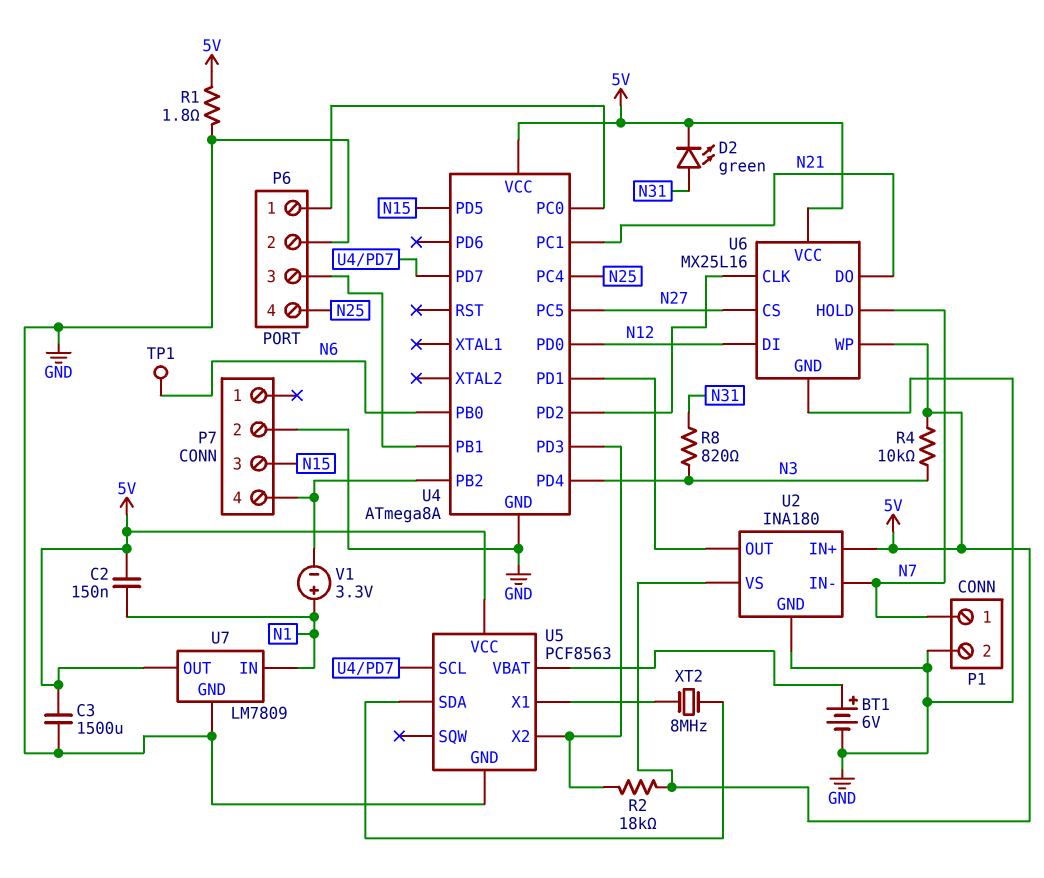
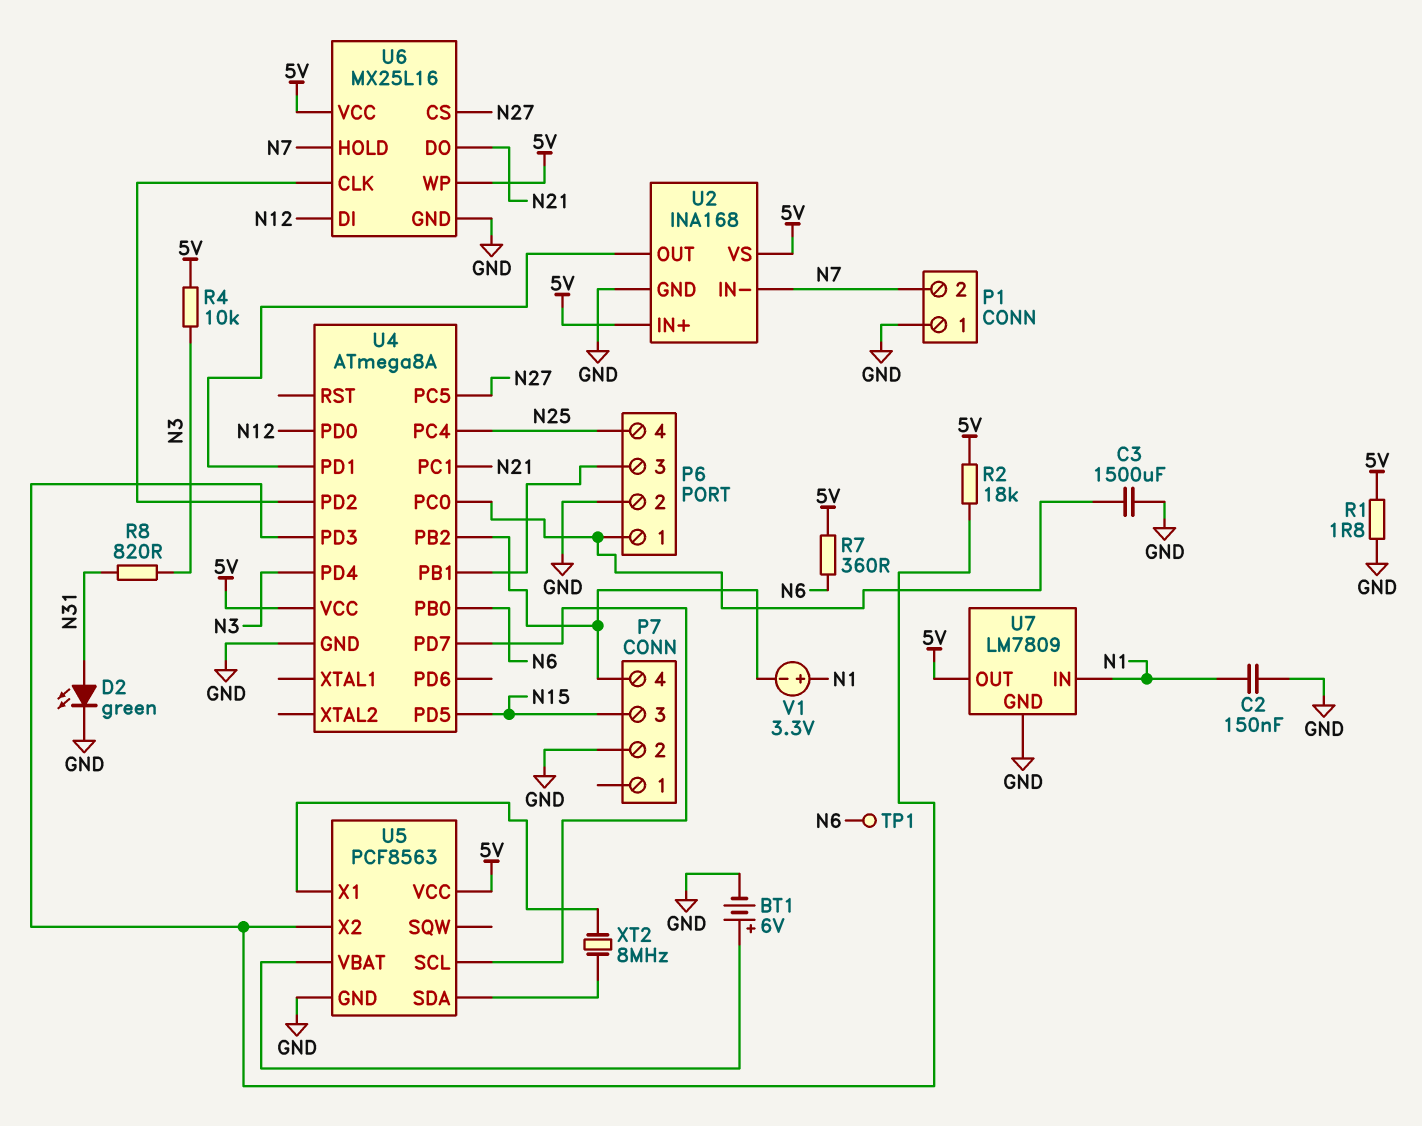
C2: 150nF (5V, N1) -> 150nF (GND, N1)
C3: 1500uF (5V, GND) -> 1500uF (GND, P6/1)
D2: LED green (A N31, K 5V) -> LED green (A N31, K GND)
P1 pin 1: N7 -> GND
P1 pin 2: GND -> N7
R7: none -> 360 (5V, N6)
U2: INA180 -> INA168

